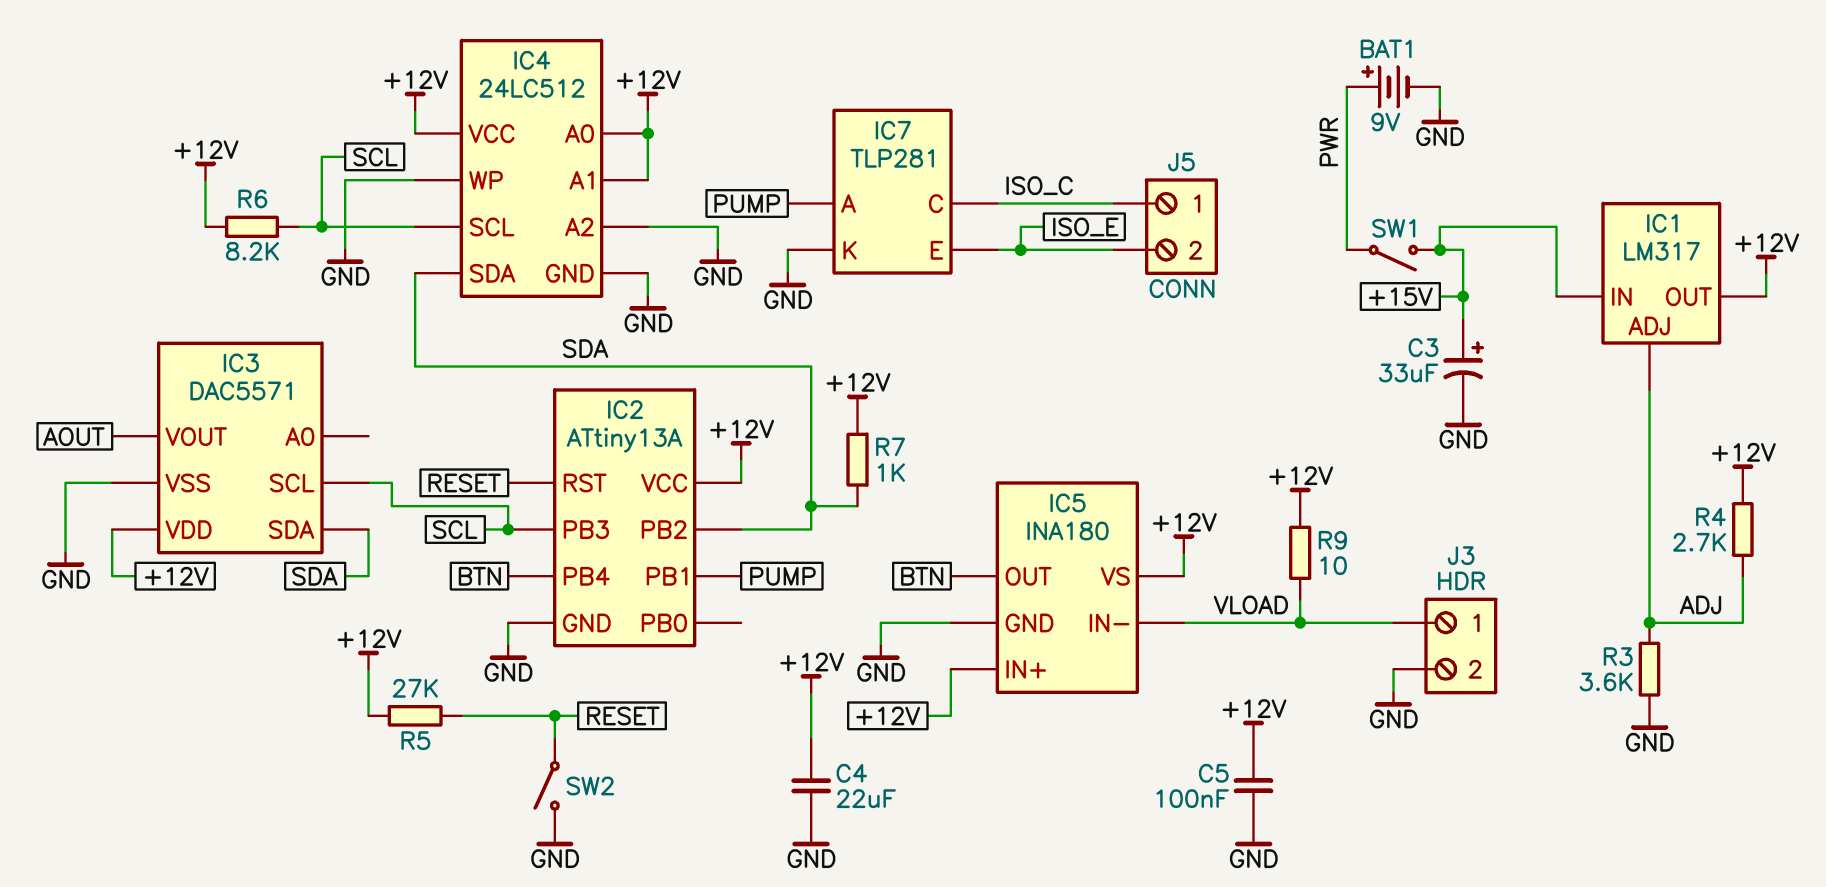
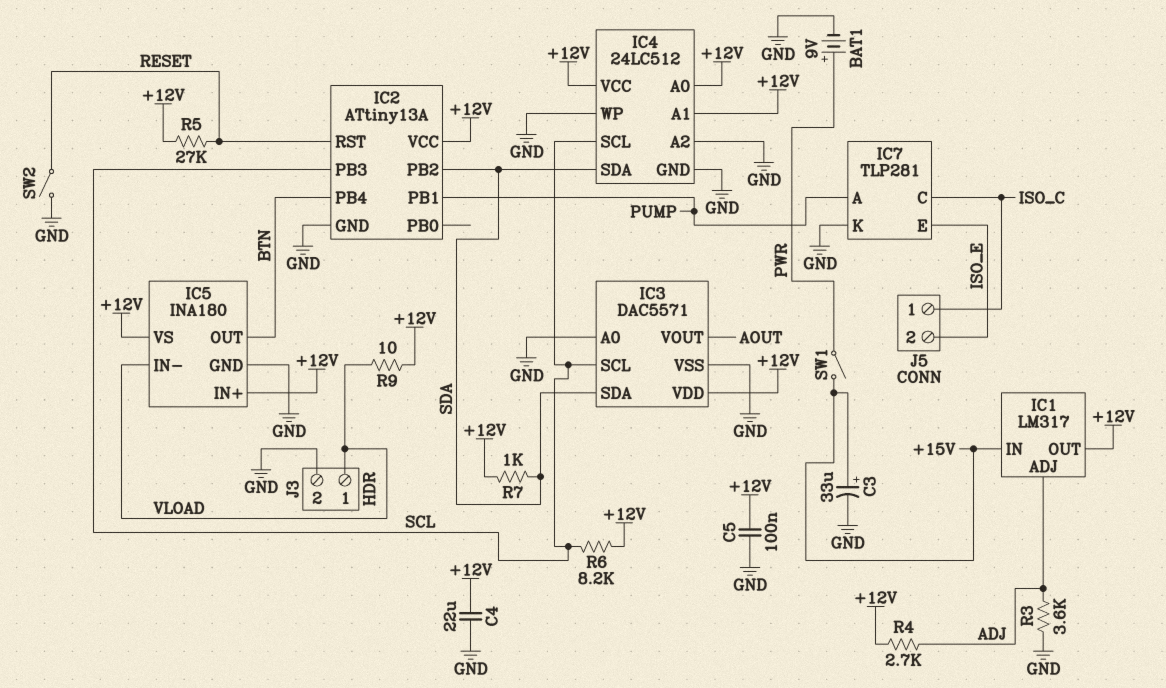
IC3 pin A0: none -> GND

